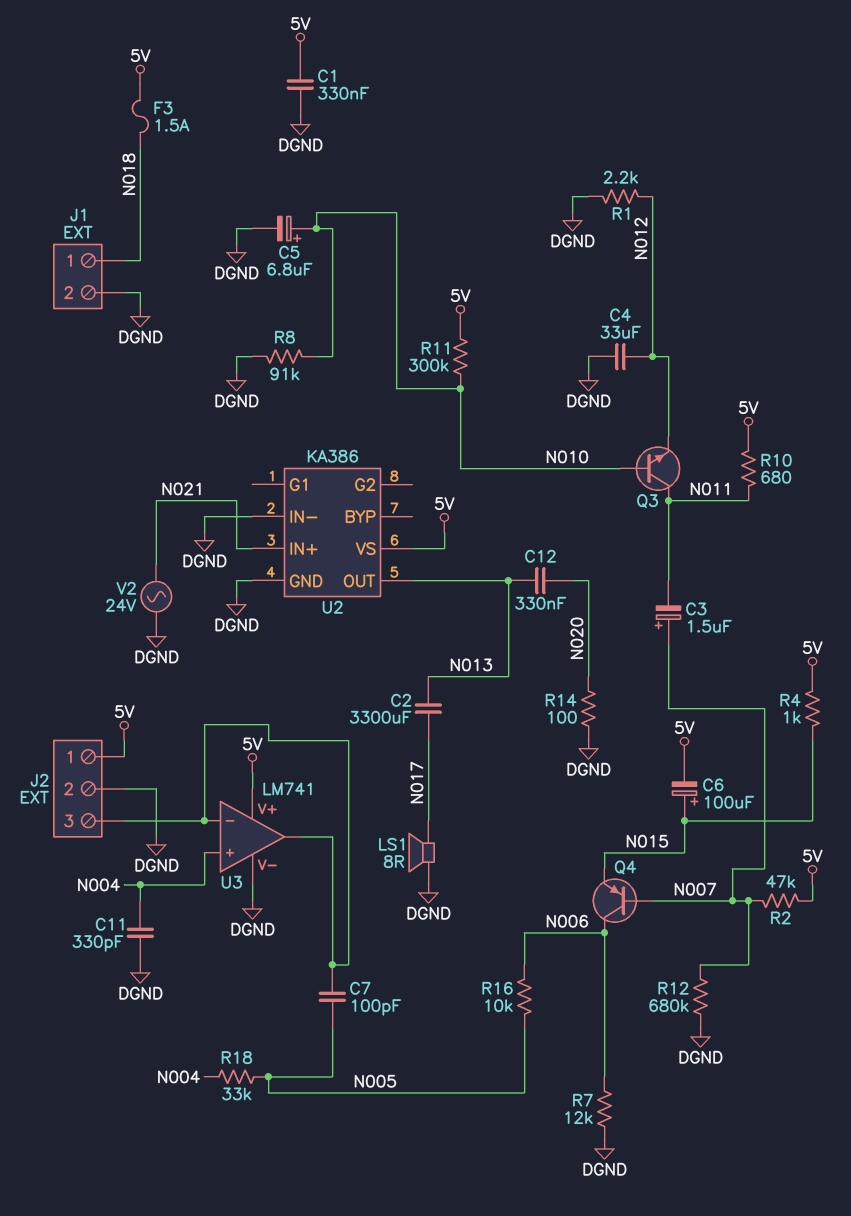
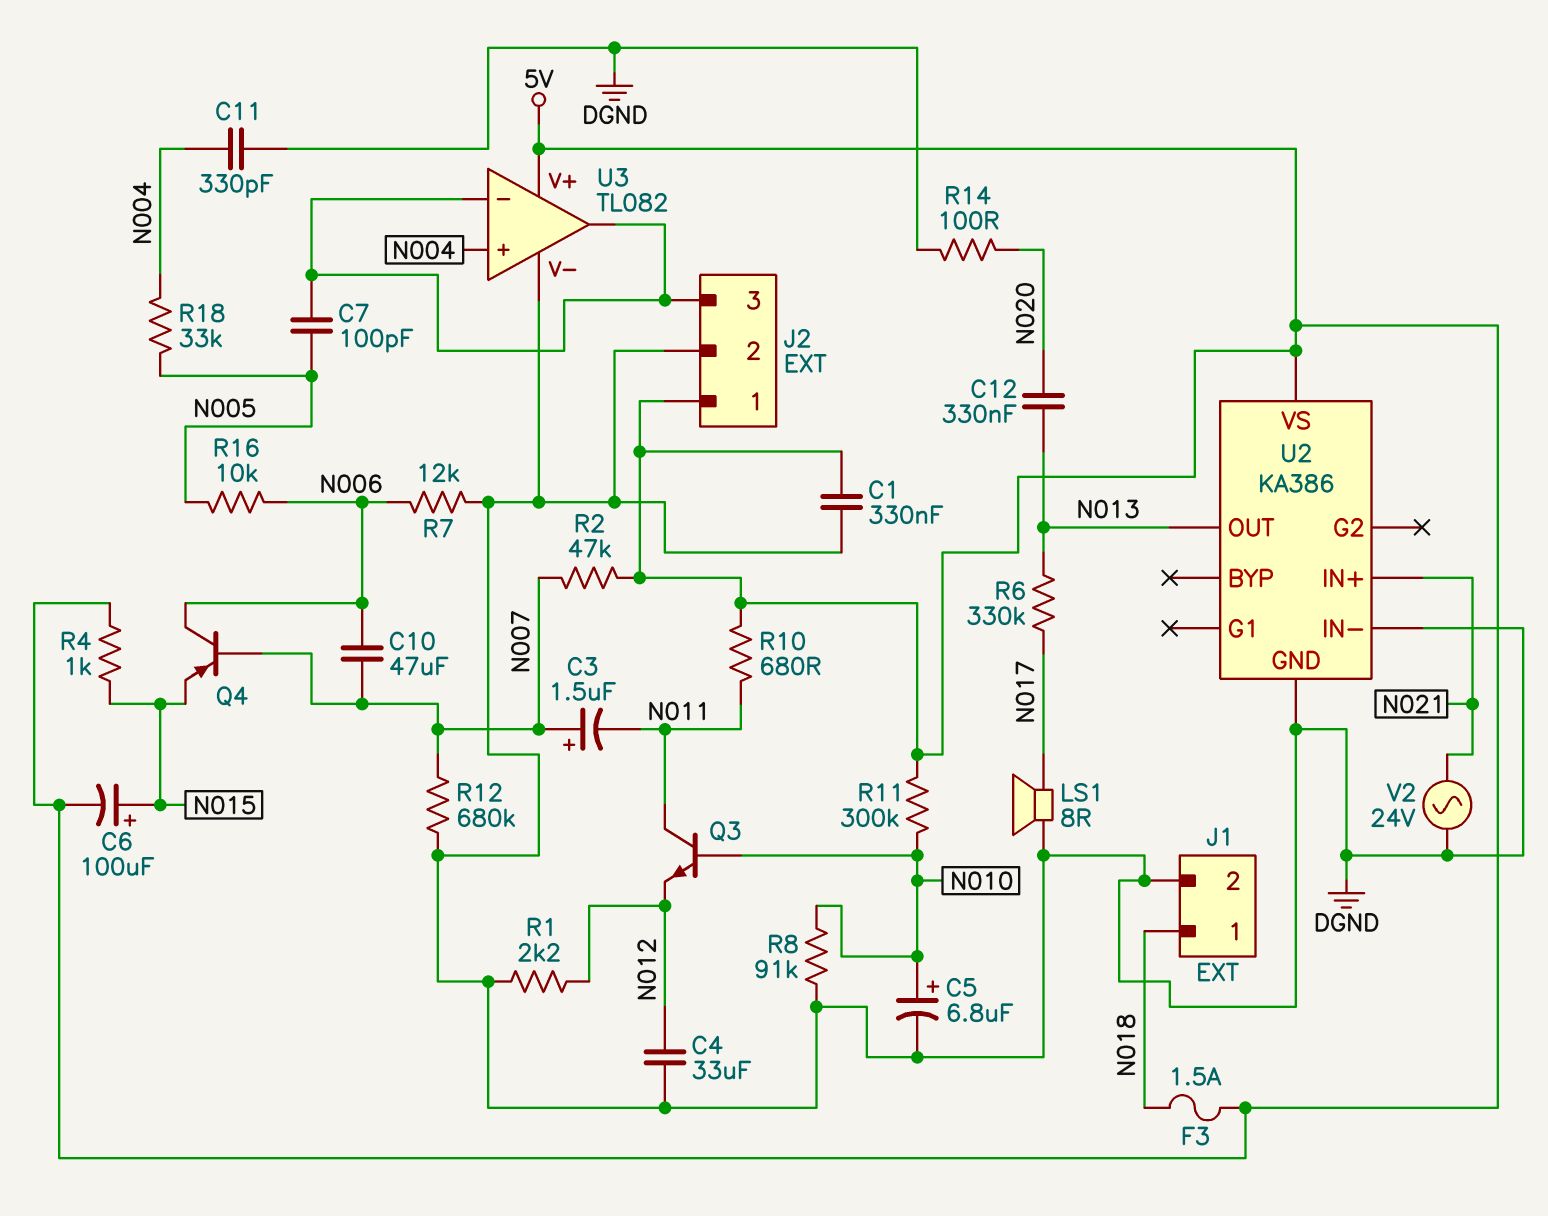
C2: 3300uF (N013, N017) -> none
C10: none -> 47uF (N006, N007)
R6: none -> 330k (N013, N017)
U3: LM741 -> TL082

